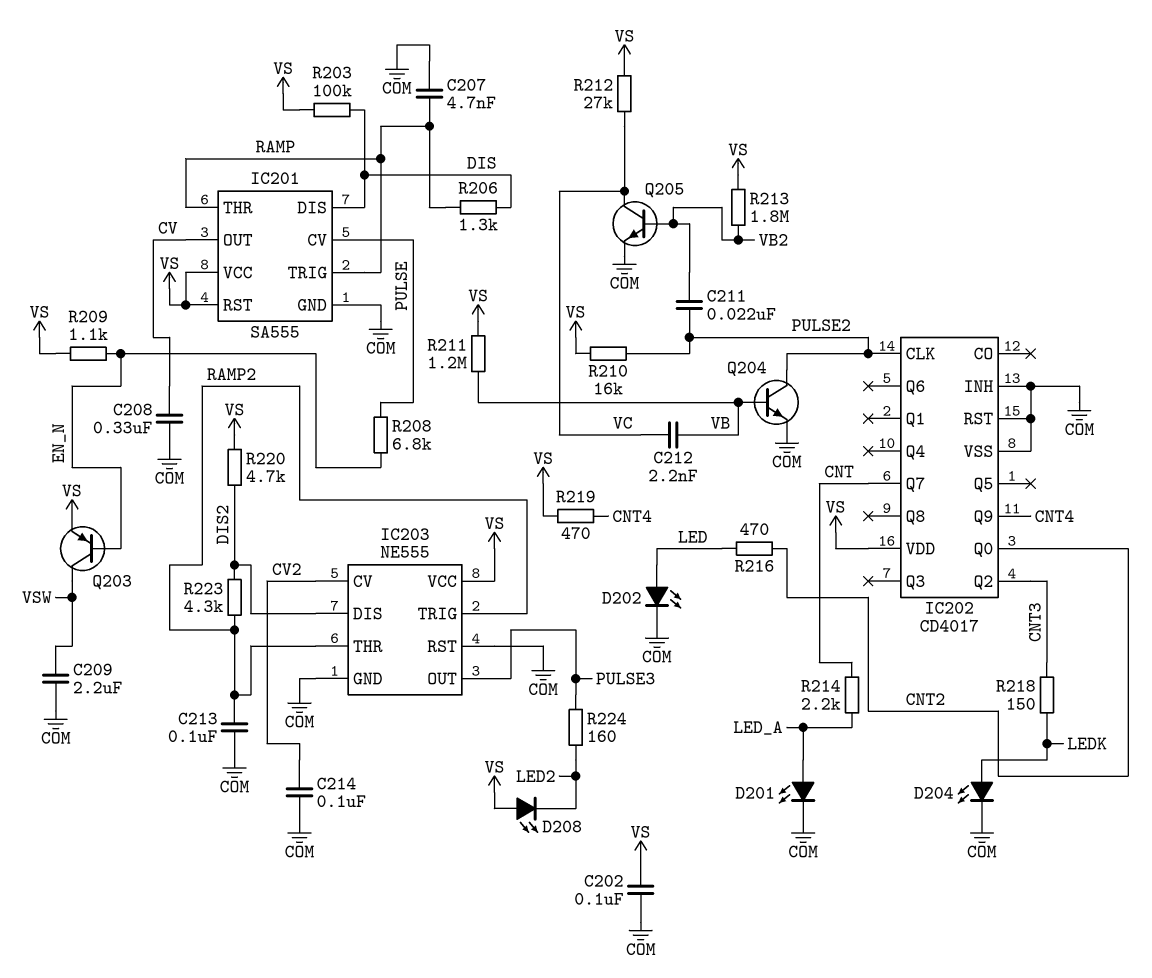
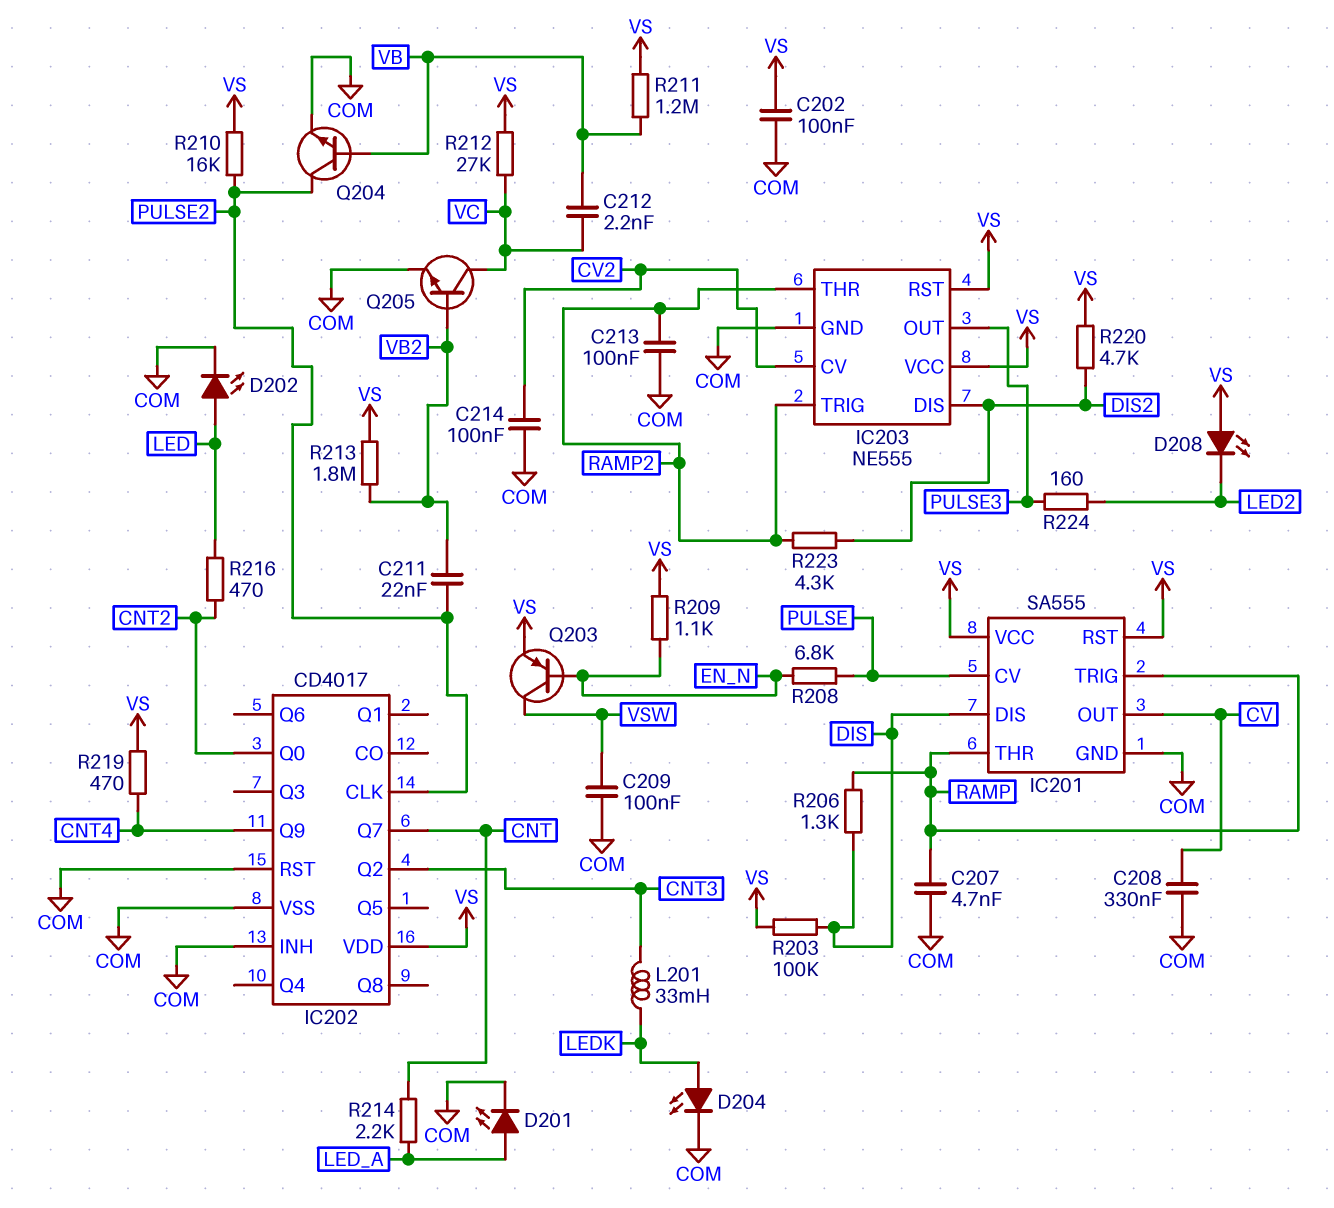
C209: 2.2uF (COM, VSW) -> 100nF (COM, VSW)
IC203 pin RST: COM -> VS
L201: none -> 33mH (CNT3, LEDK)
R218: 150 (CNT3, LEDK) -> none

